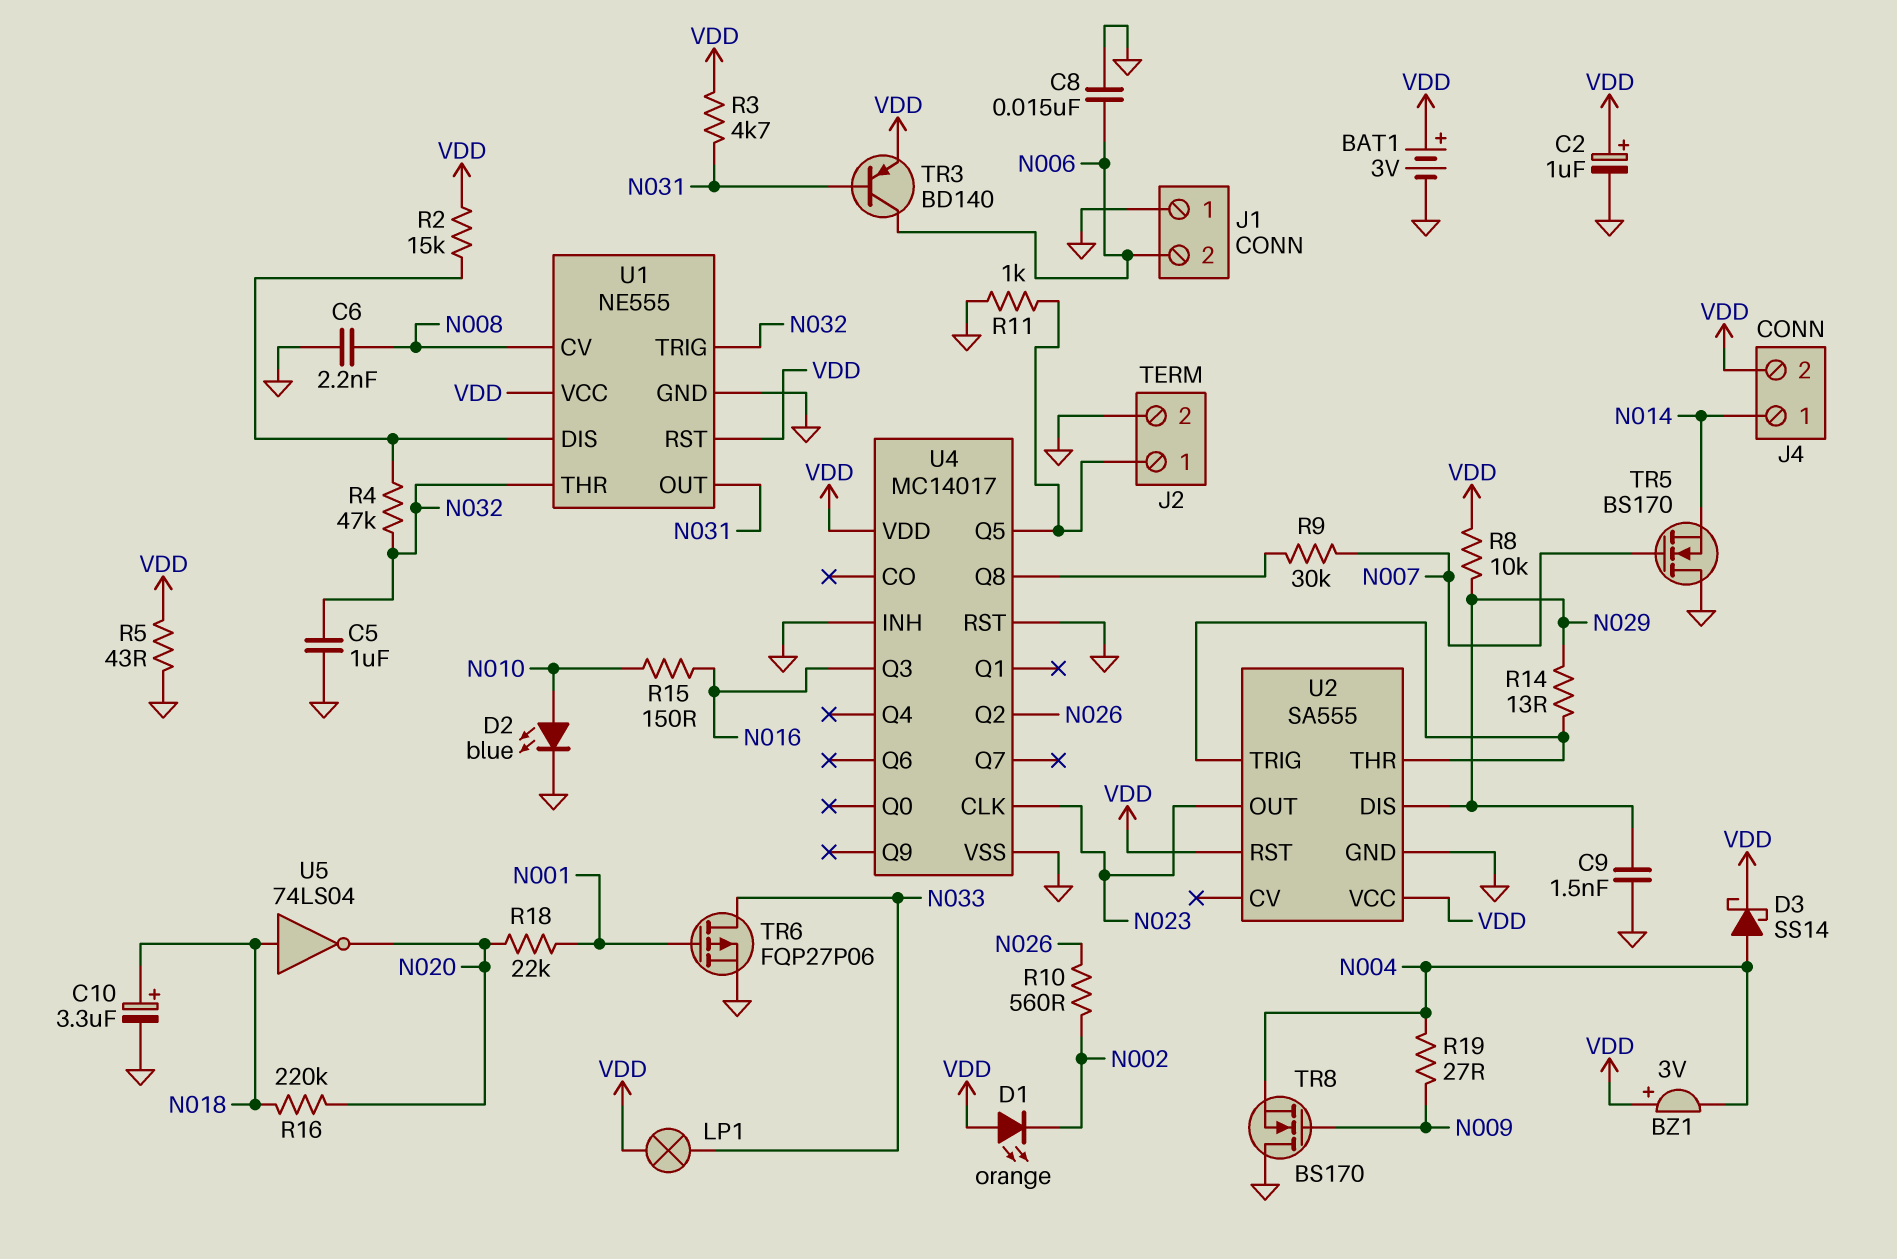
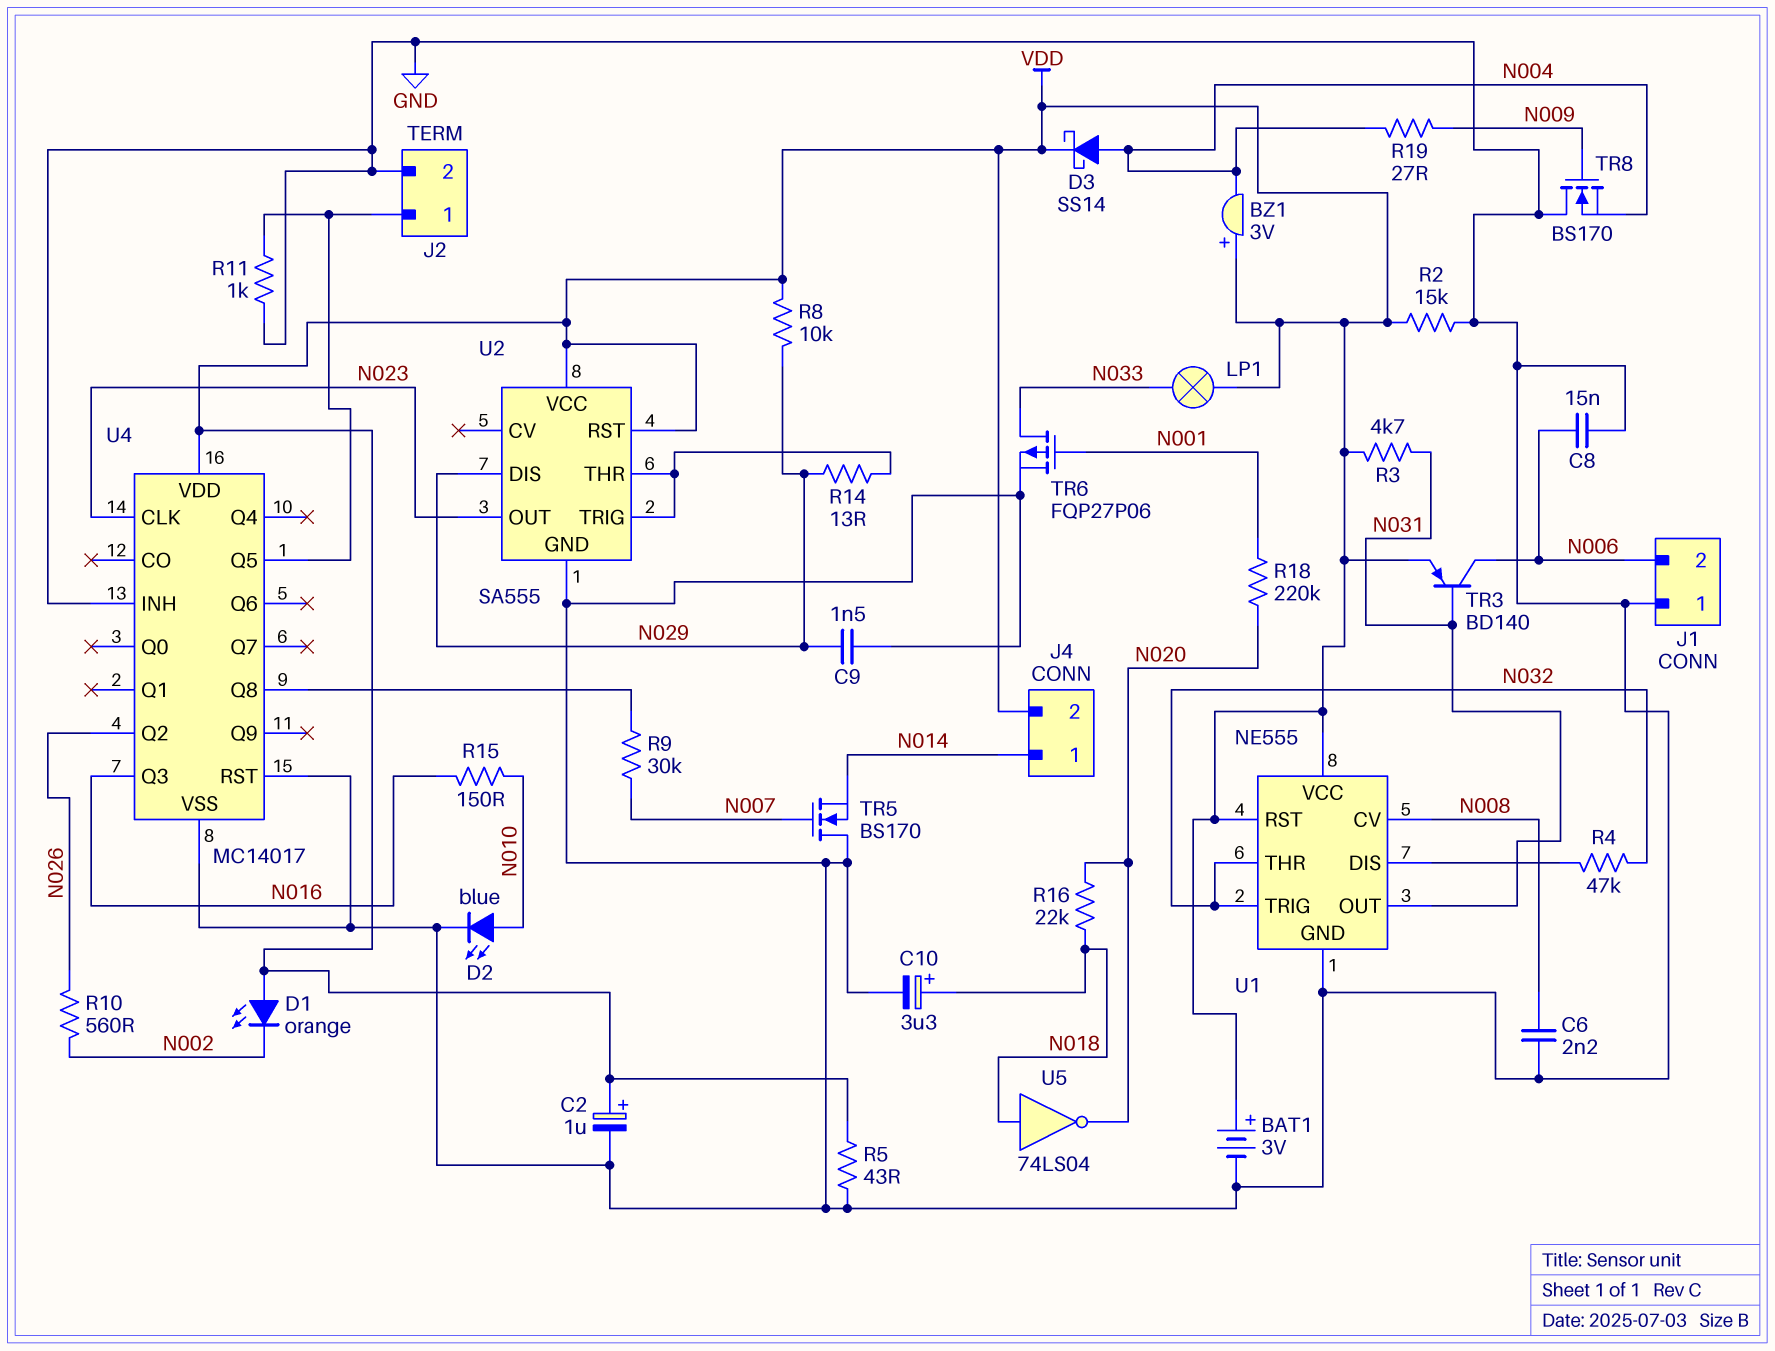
C5: 1uF (GND, N032) -> none
R2: 15k (U1/DIS, VDD) -> 15k (GND, VDD)
R16: 220k (N018, N020) -> 22k (N018, N020)
R18: 22k (N001, N020) -> 220k (N001, N020)

